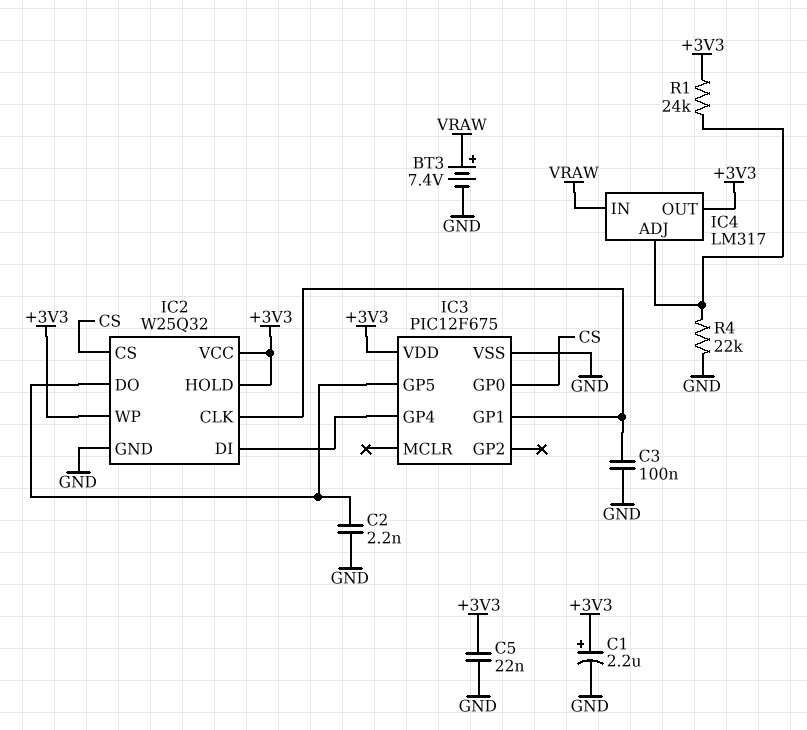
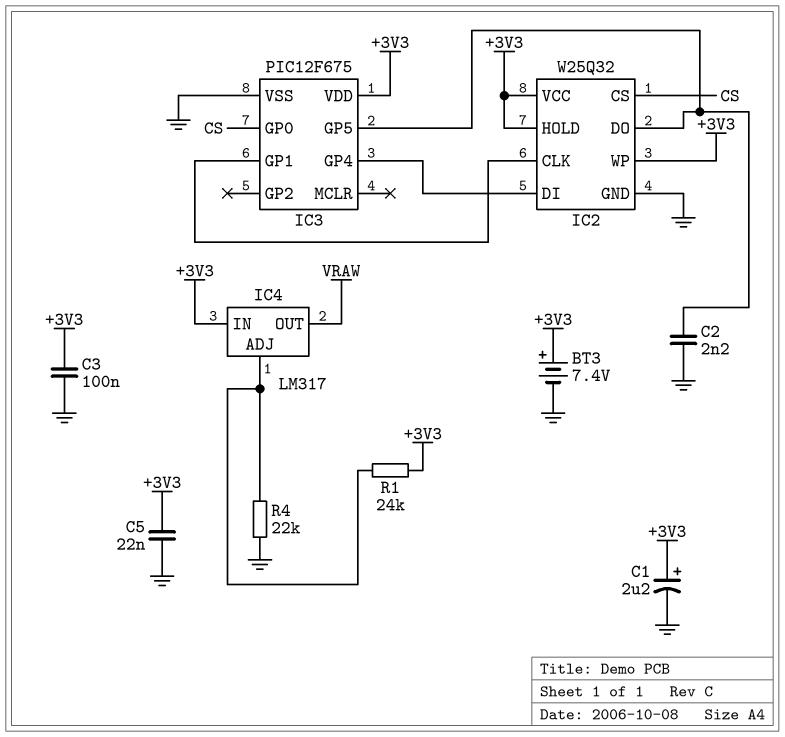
BT3: 7.4V (plus VRAW, minus GND) -> 7.4V (plus +3V3, minus GND)
C3: 100nF (GND, IC2/CLK) -> 100nF (+3V3, GND)
IC4 pin IN: VRAW -> +3V3
IC4 pin OUT: +3V3 -> VRAW

